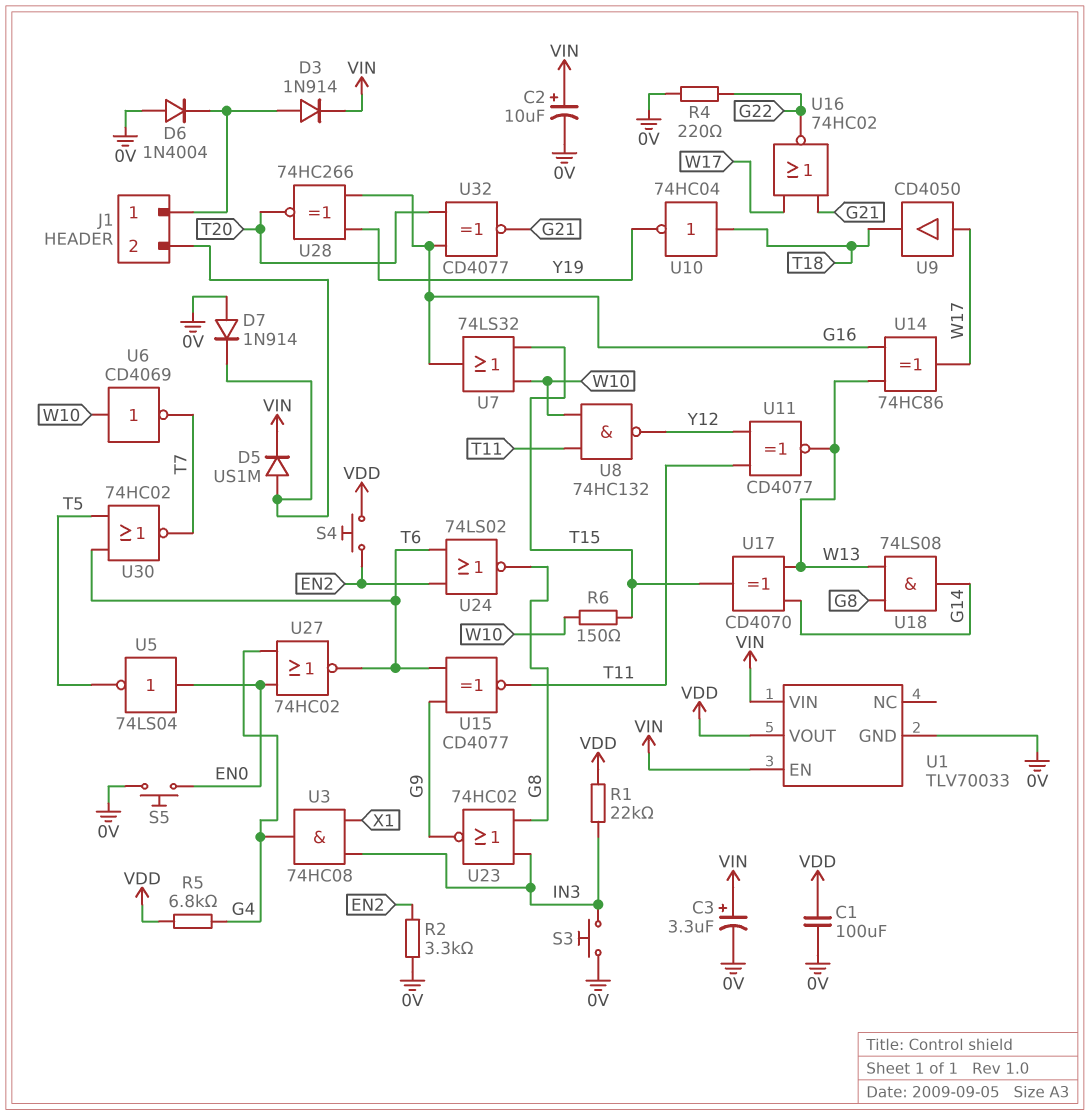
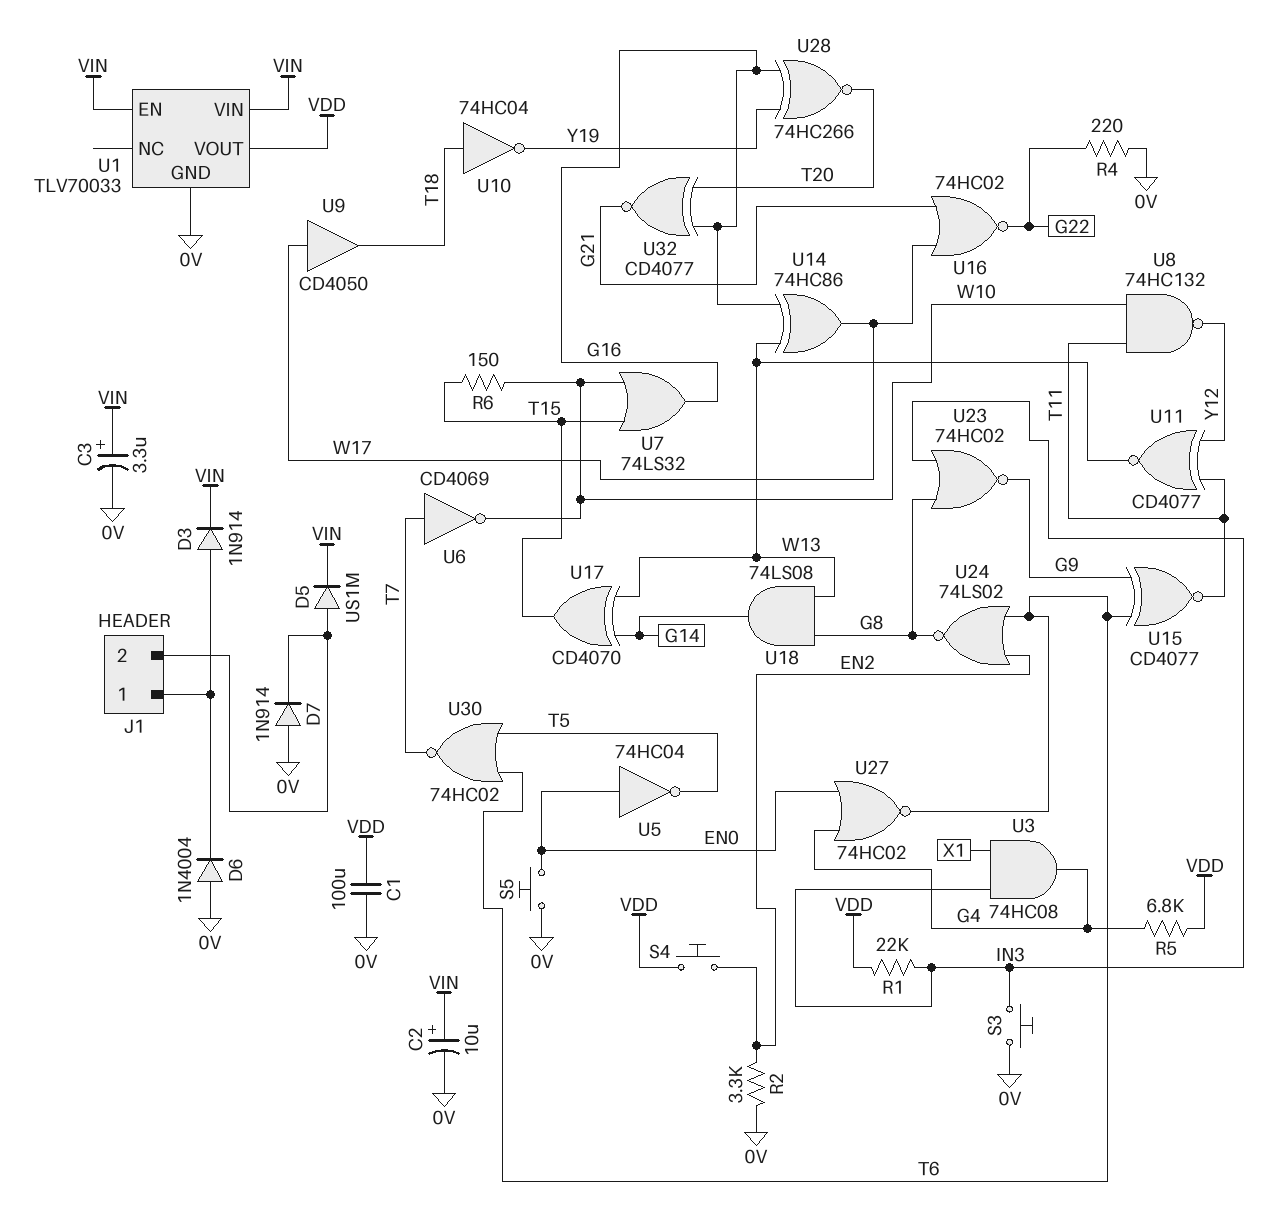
U5: NOT 74LS04 (in EN0, out T5) -> NOT 74HC04 (in EN0, out T5)
U6: NOT CD4069 (in W10, out T7) -> NOT CD4069 (in T7, out W10)

